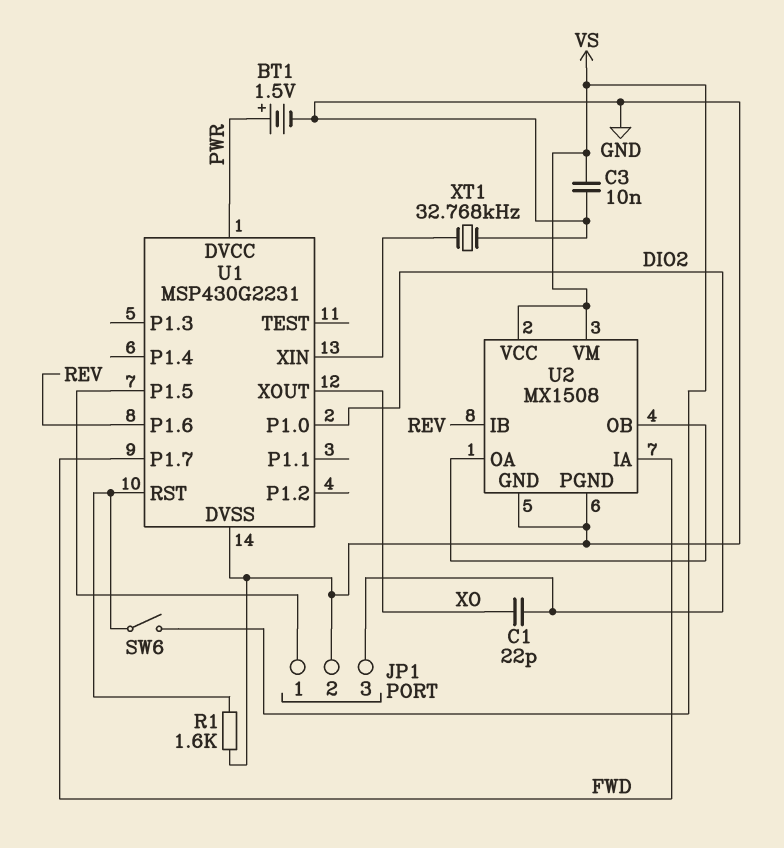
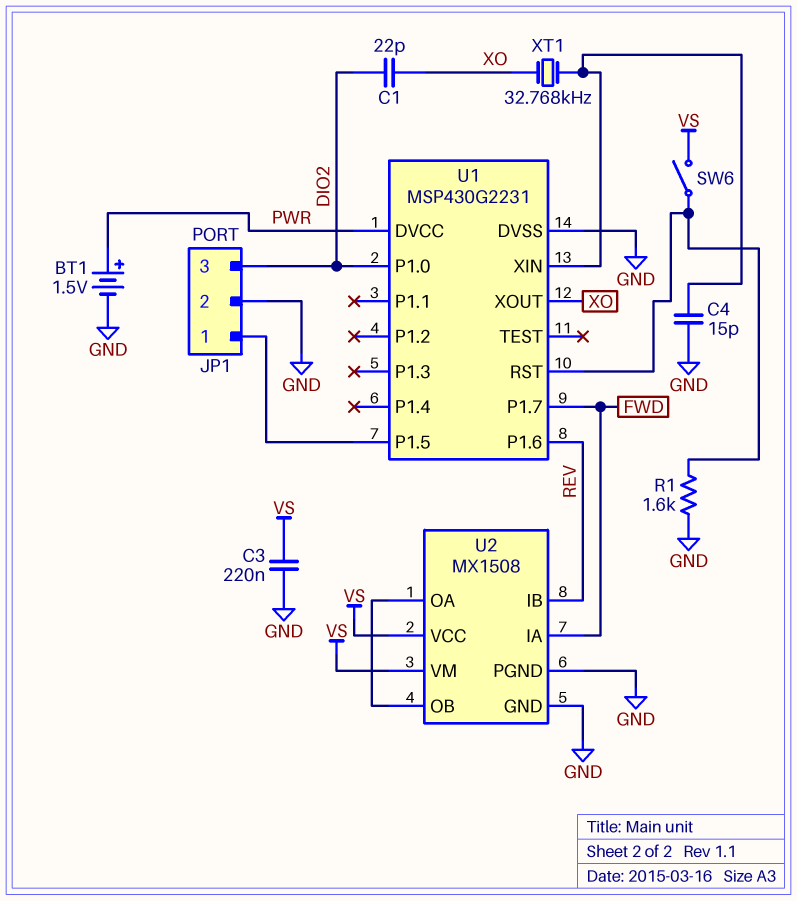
C3: 10nF (GND, VS) -> 220nF (GND, VS)
C4: none -> 15pF (GND, U1/XIN)
XT1: 32.768kHz (GND, U1/XIN) -> 32.768kHz (U1/XIN, XO)

